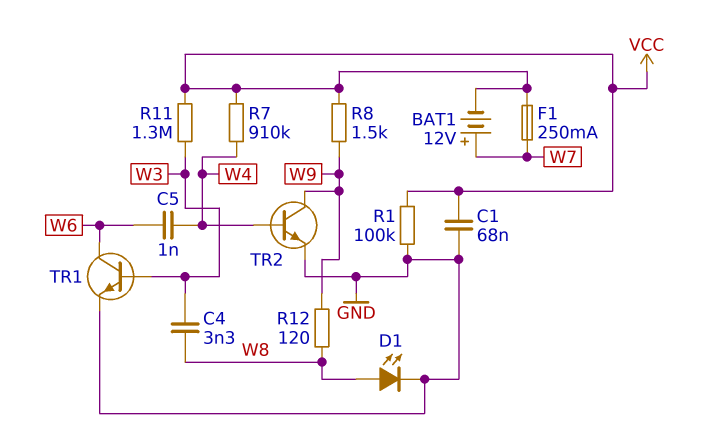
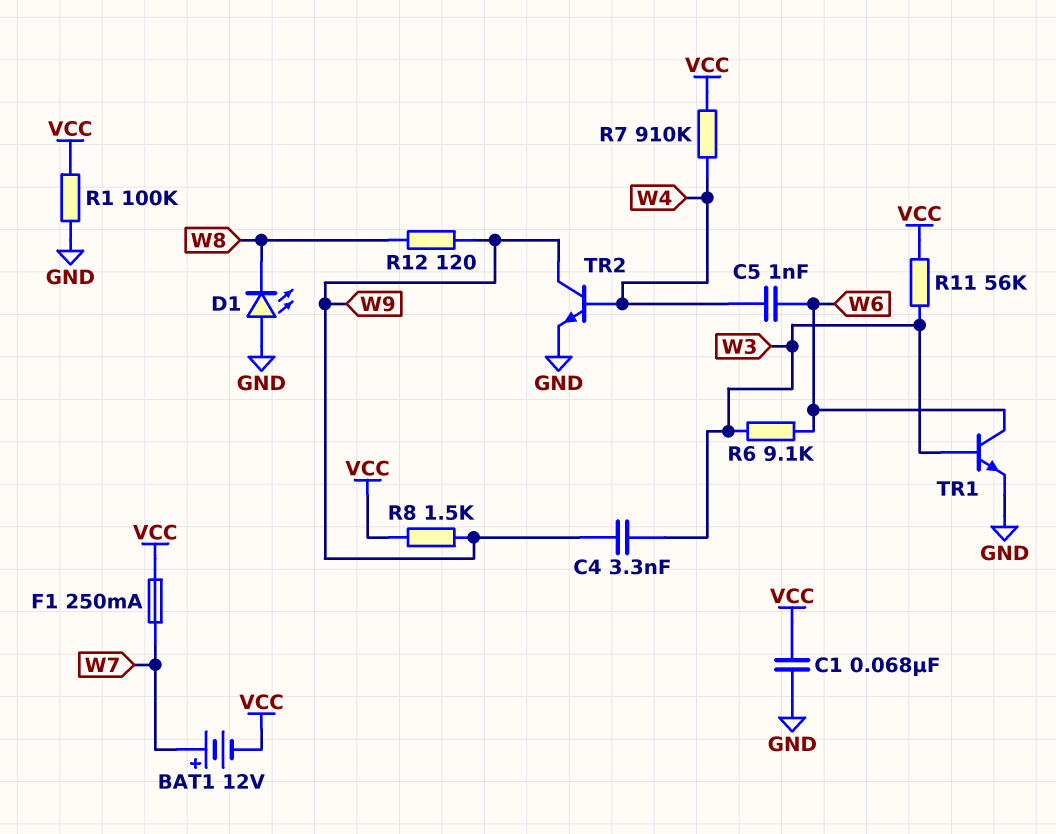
C4: 3.3nF (W3, W8) -> 3.3nF (W3, W9)
D1: LED (A W8, K GND) -> LED (A GND, K W8)
R6: none -> 9.1k (W3, W6)
R11: 1.3M (VCC, W3) -> 56k (VCC, W3)

